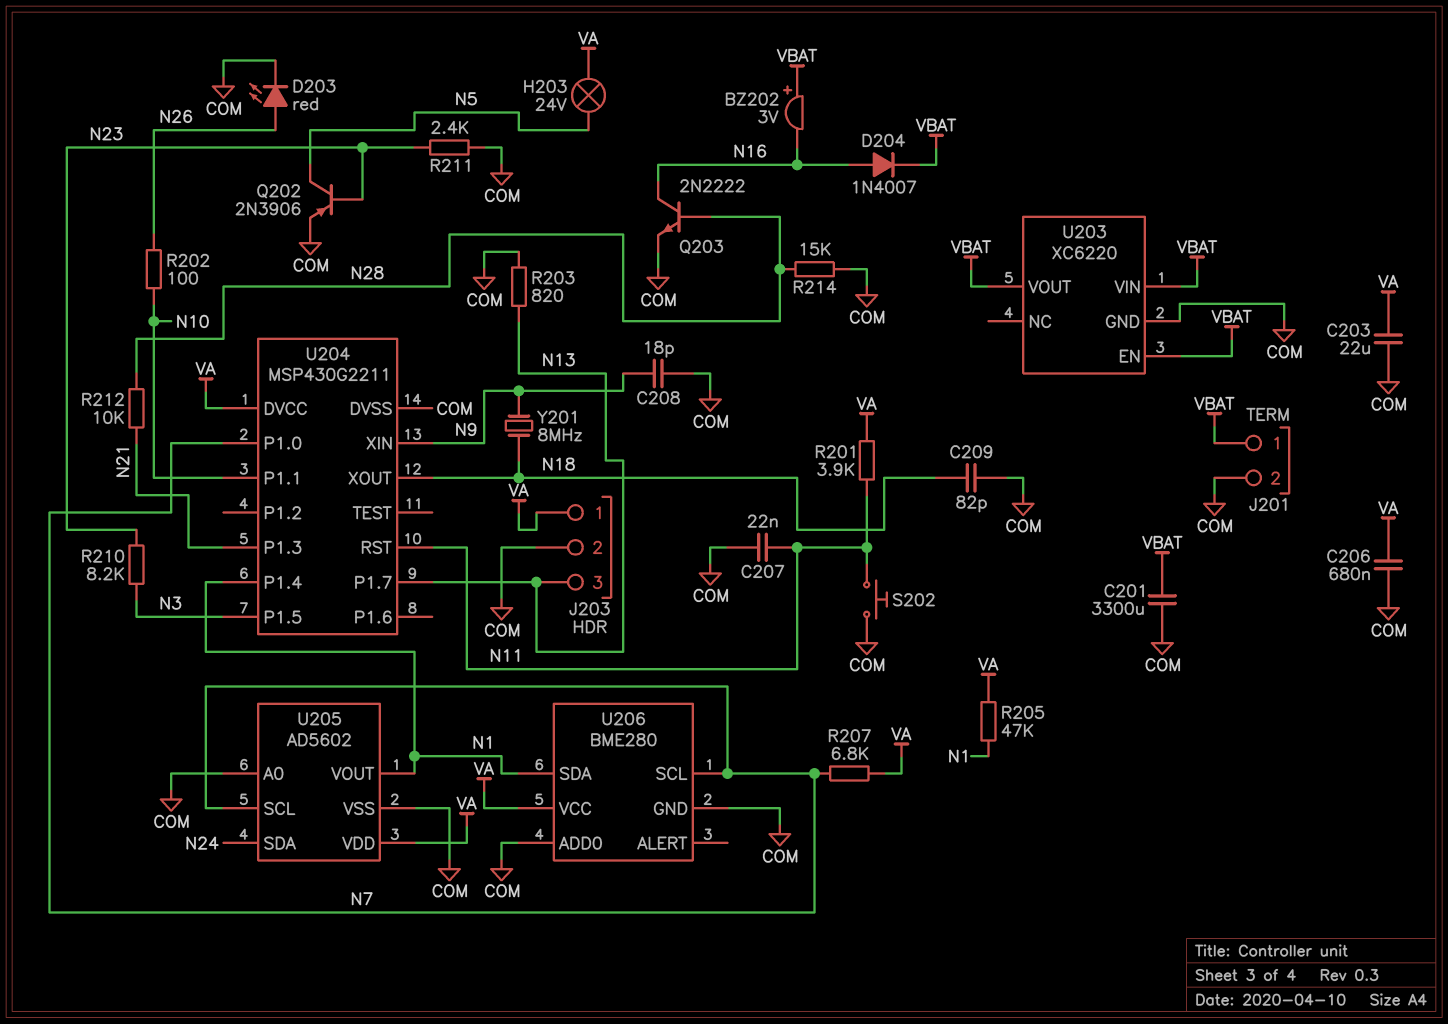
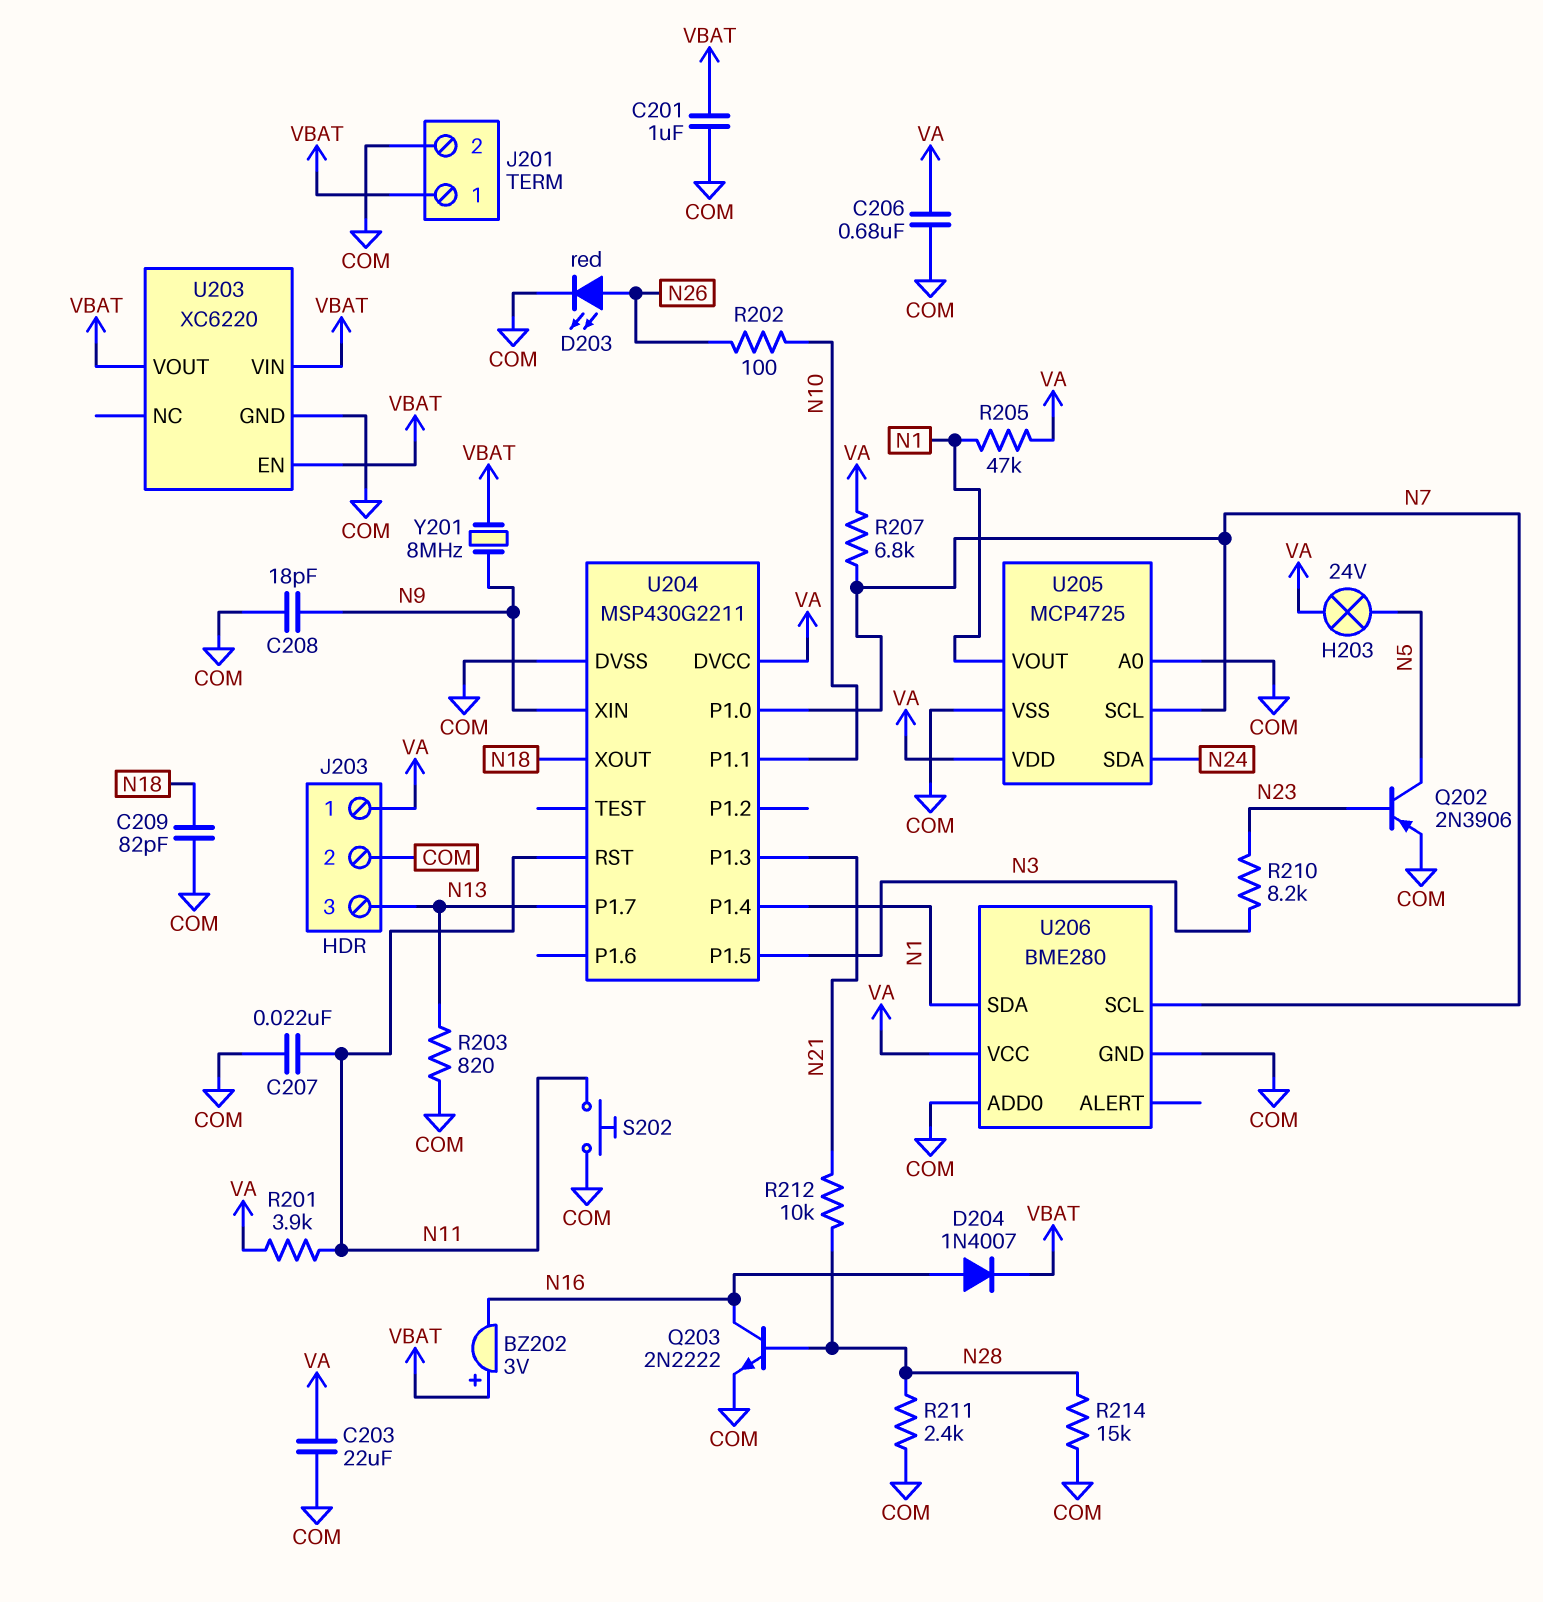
C201: 3300uF (COM, VBAT) -> 1uF (COM, VBAT)
R211: 2.4k (COM, N23) -> 2.4k (COM, N28)
U205: AD5602 -> MCP4725
Y201: 8MHz (N9, N18) -> 8MHz (N9, VBAT)

